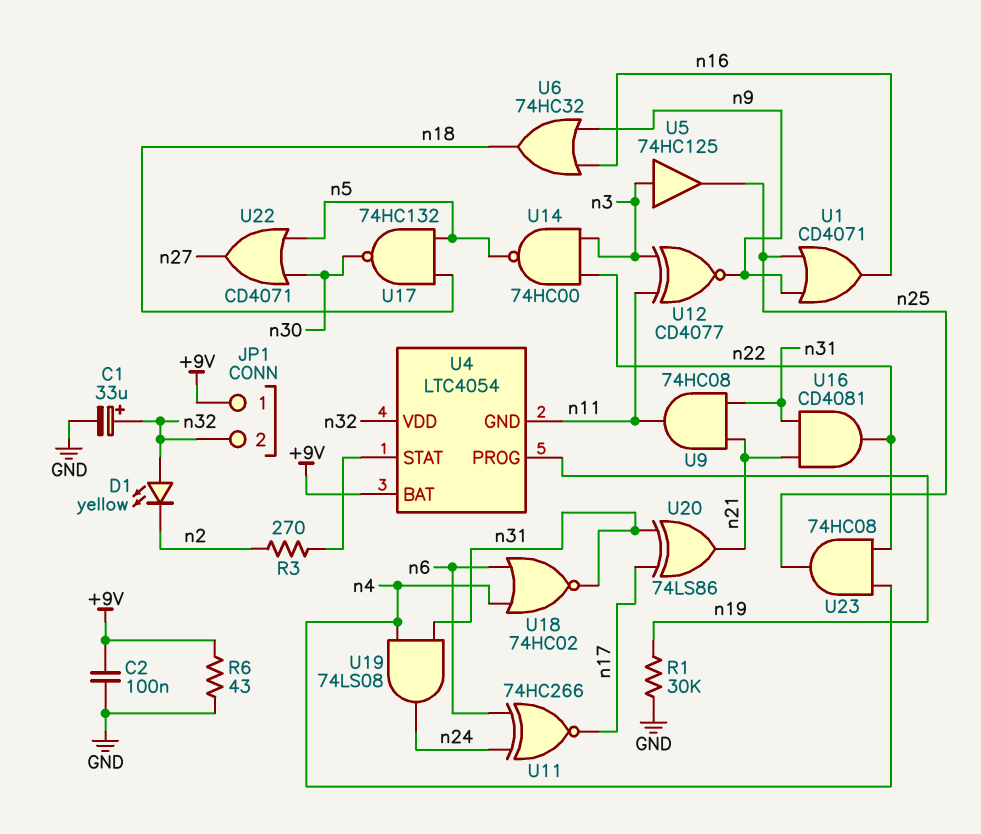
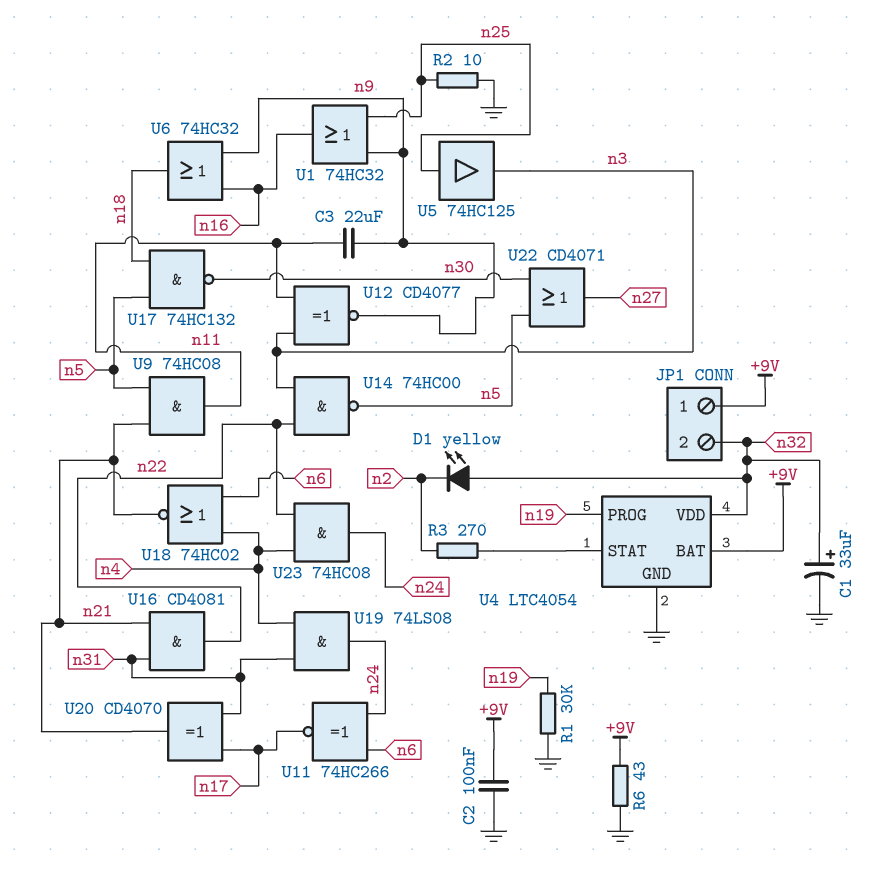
C3: none -> 22uF (n9, n11)
R2: none -> 10 (GND, n25)
U1: OR CD4071 (in n9, in n25, out n16) -> OR 74HC32 (in n9, in n25, out n16)
U4 pin GND: n11 -> GND
U5: buffer 74HC125 (in n3, out n25) -> buffer 74HC125 (in n25, out n3)
U9: AND 74HC08 (in n21, in n31, out n11) -> AND 74HC08 (in n5, in n21, out n11)
U18: NOR 74HC02 (in n4, in n6, out n31) -> NOR 74HC02 (in n4, in n6, out n21)
U20: XOR 74LS86 (in n17, in n31, out n21) -> XOR CD4070 (in n17, in n31, out n21)
U23: AND 74HC08 (in n4, in n22, out n25) -> AND 74HC08 (in n4, in n22, out n24)

